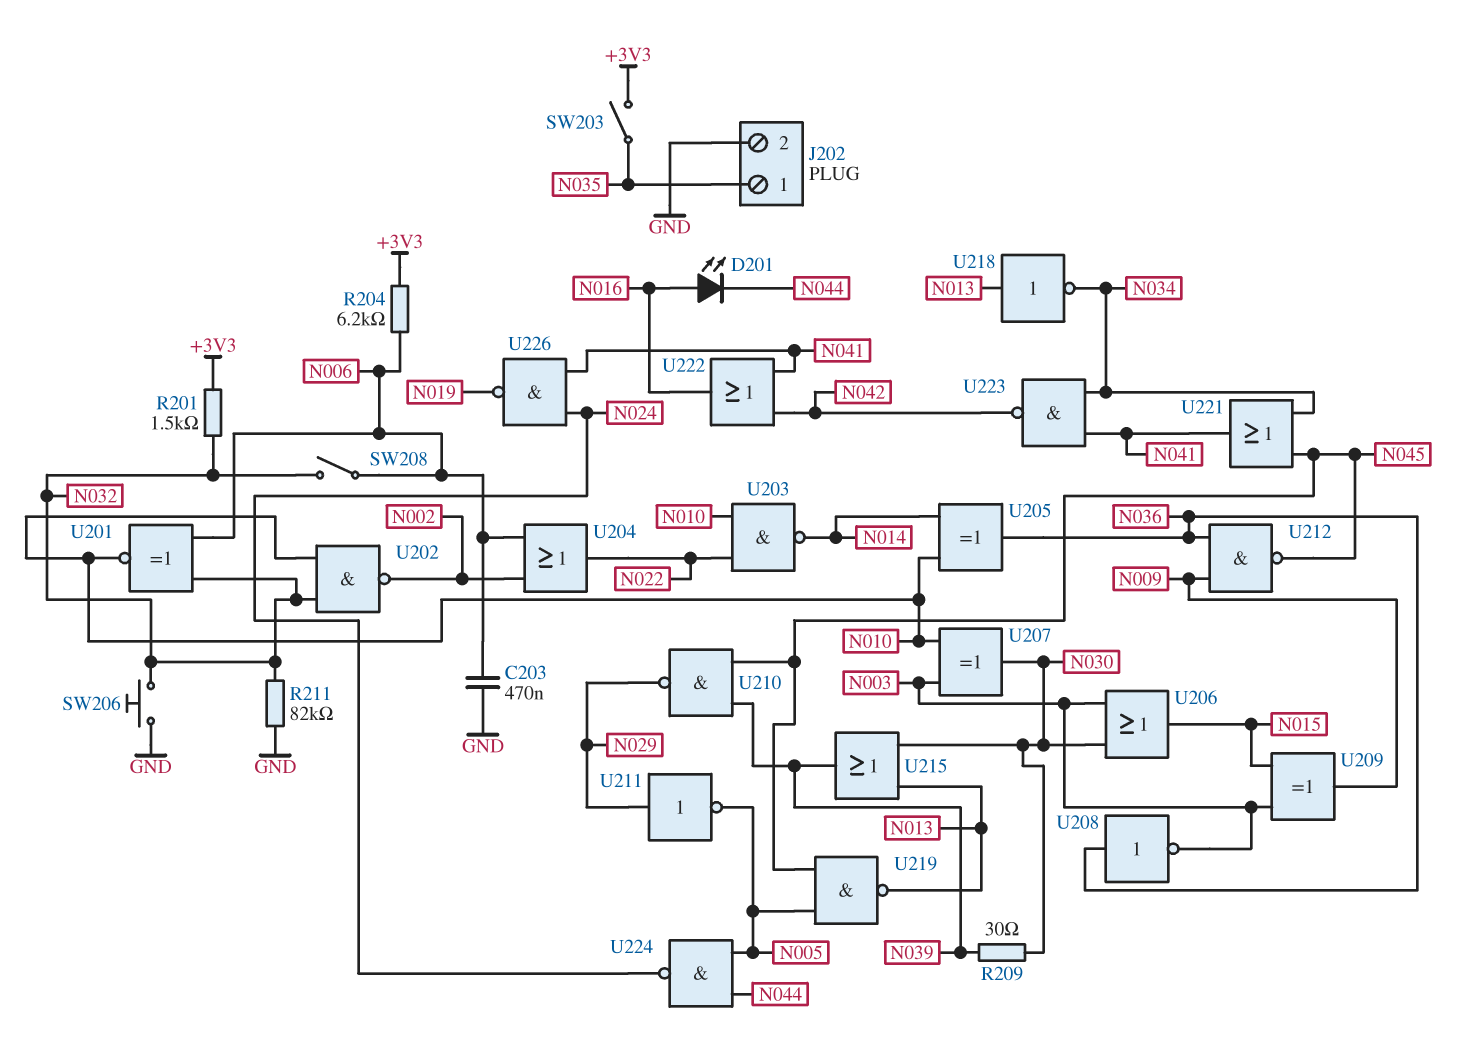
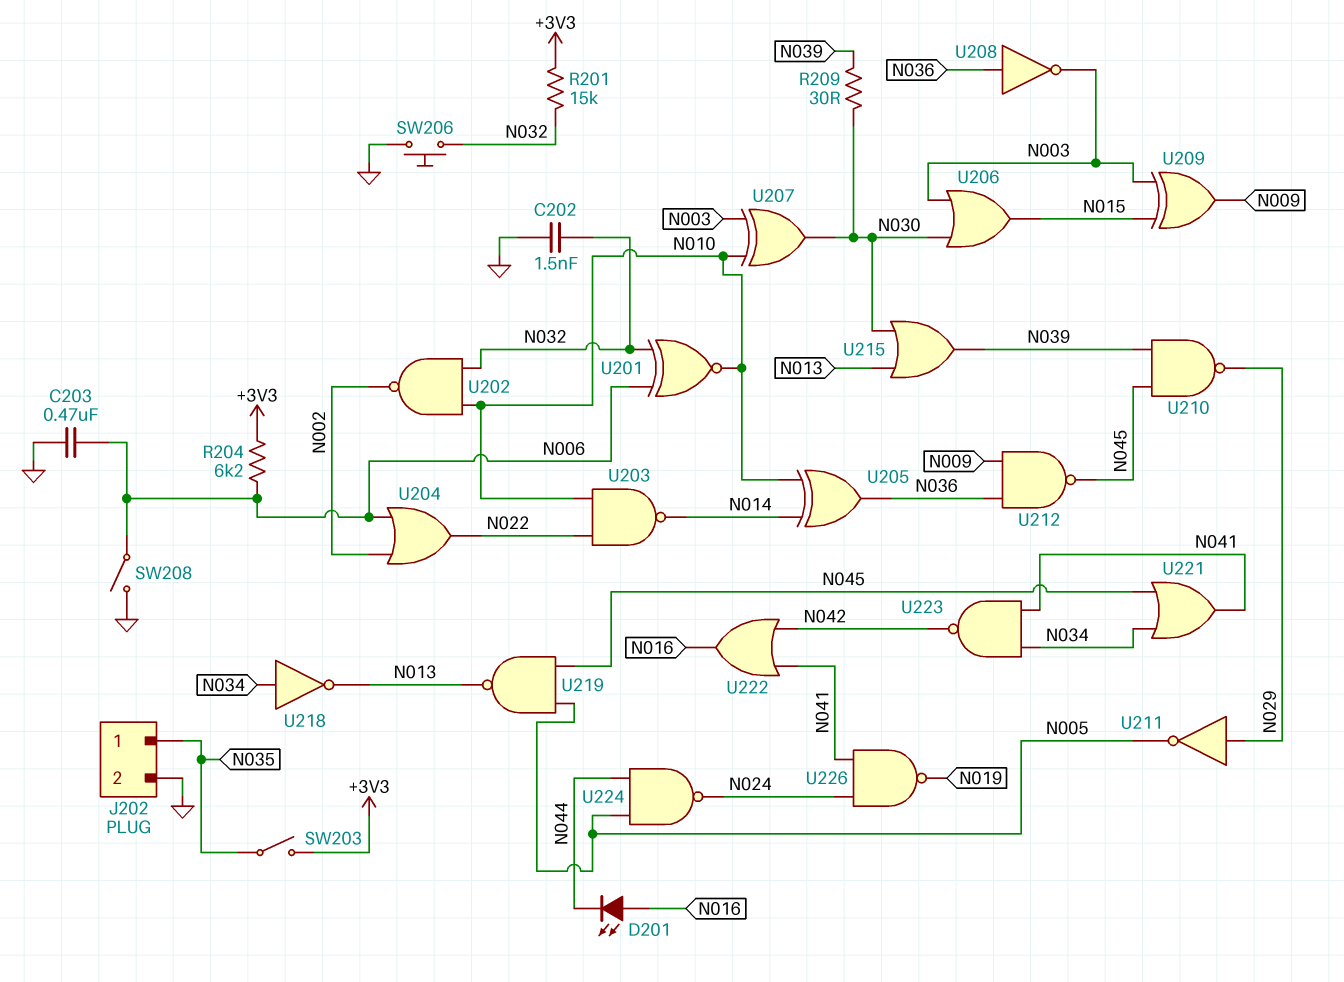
C202: none -> 1.5nF (GND, N032)
R201: 1.5k (+3V3, N032) -> 15k (+3V3, N032)
R211: 82k (GND, N032) -> none
SW208: switch (N006, N032) -> switch (GND, N006)
U218: NOT (in N013, out N034) -> NOT (in N034, out N013)

